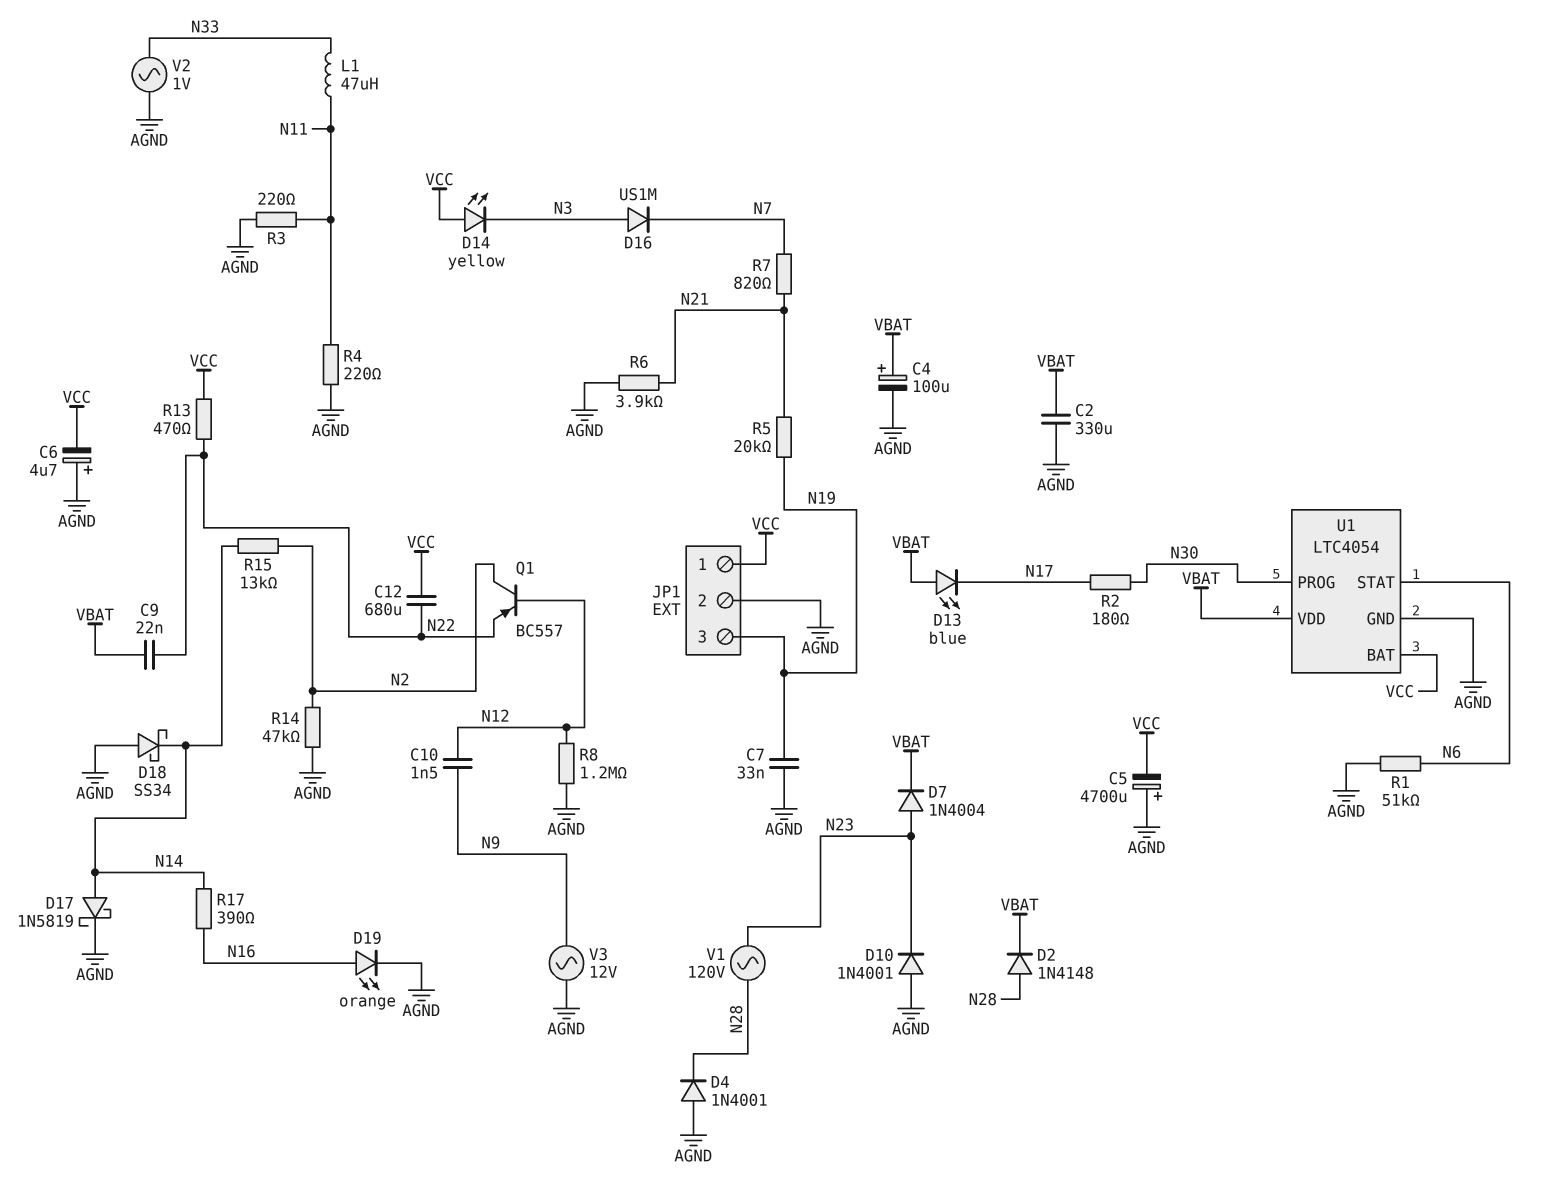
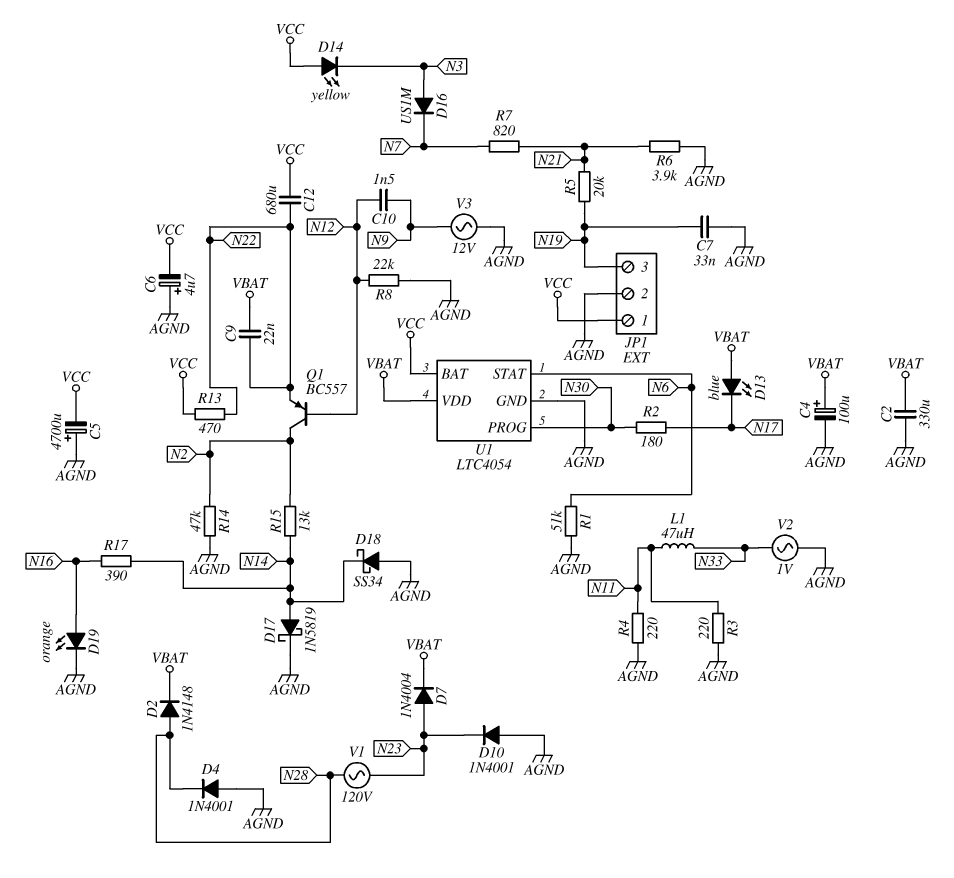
R8: 1.2M (AGND, N12) -> 22k (AGND, N12)

